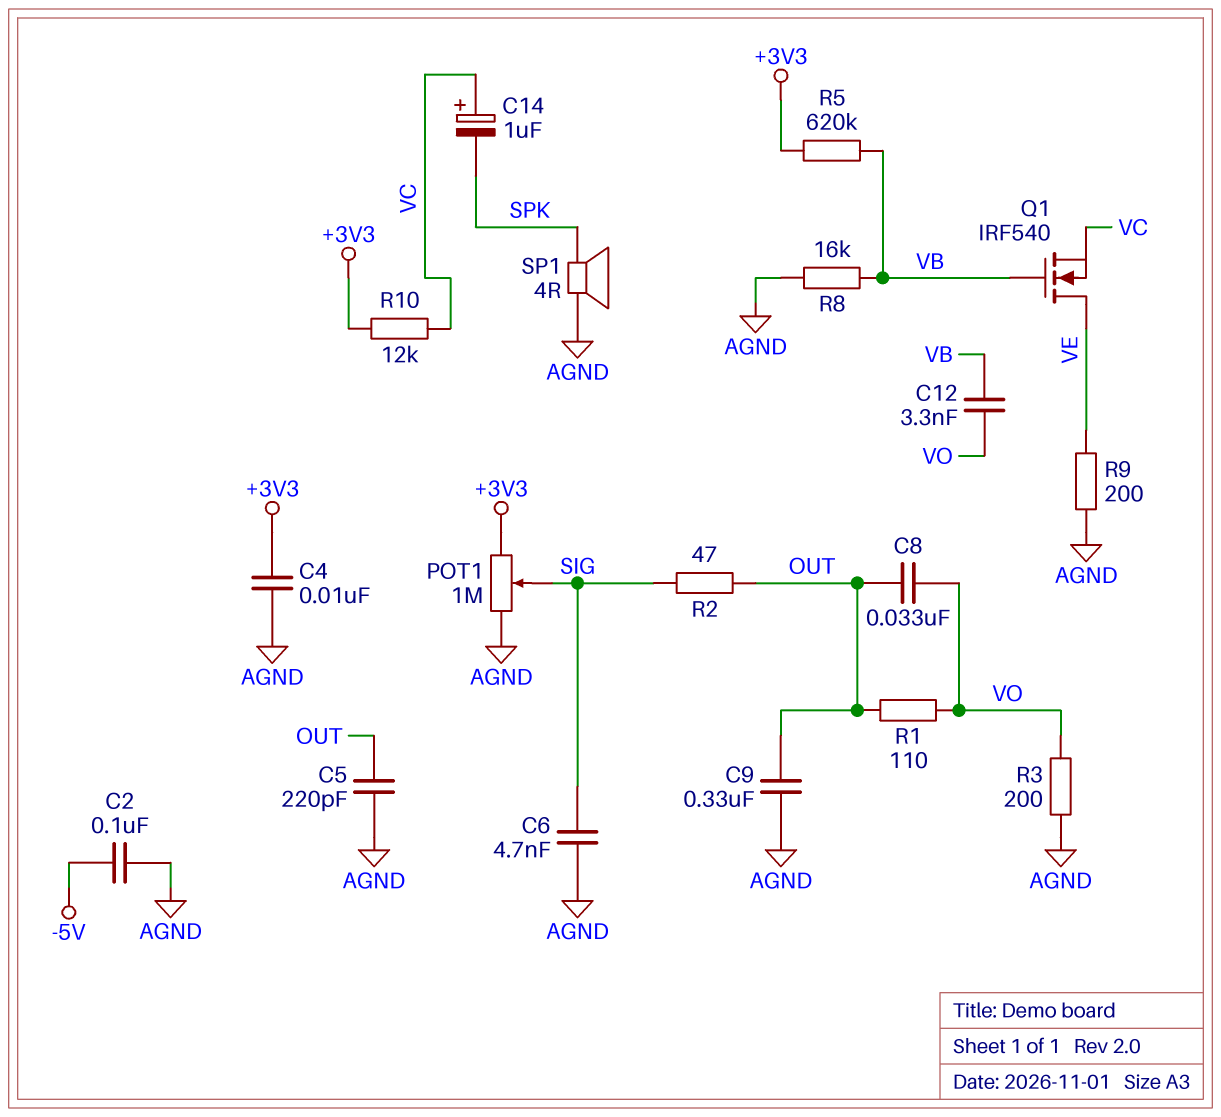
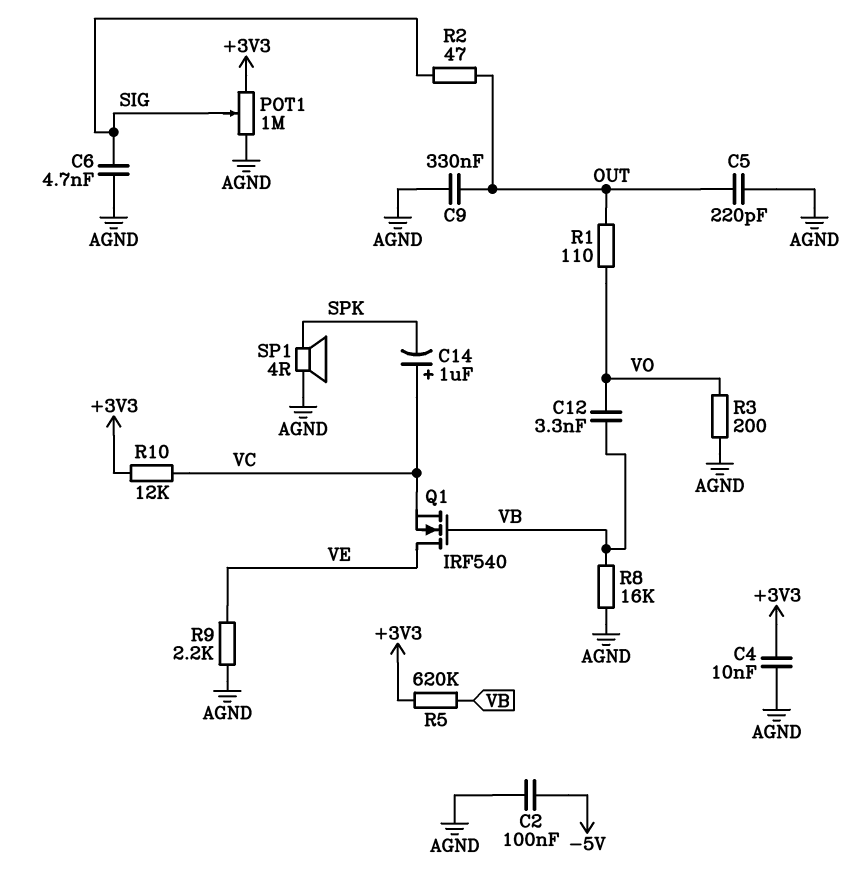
C8: 33nF (OUT, VO) -> none
R9: 200 (AGND, VE) -> 2.2k (AGND, VE)

